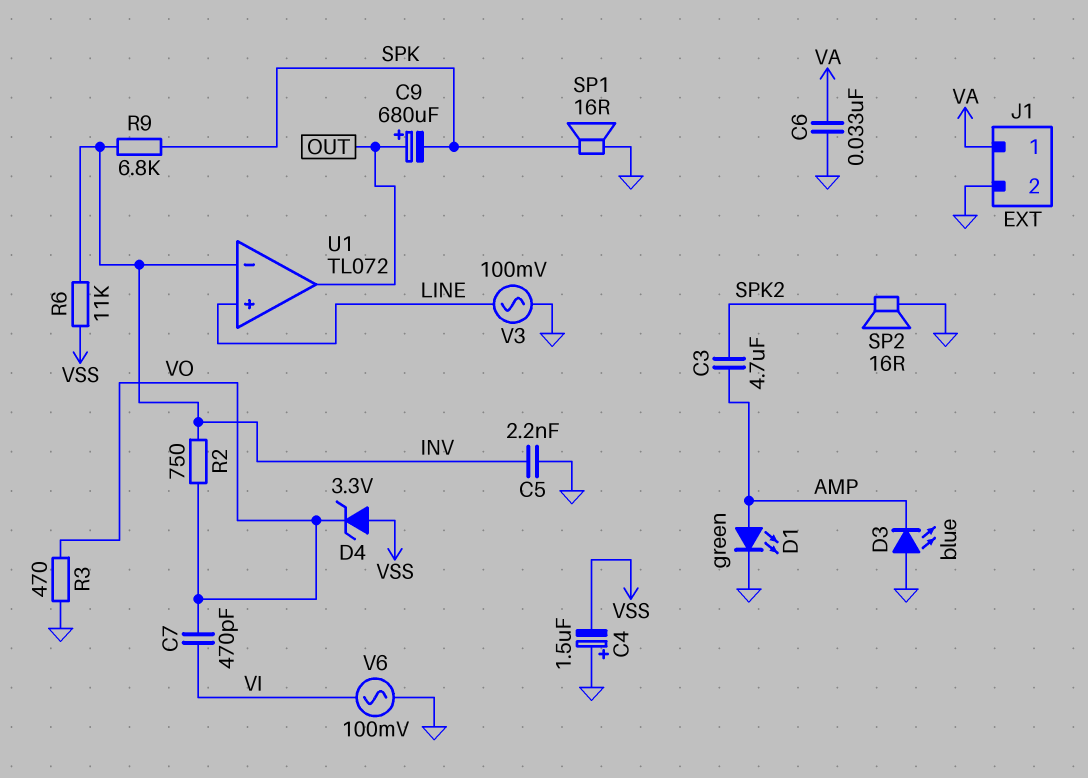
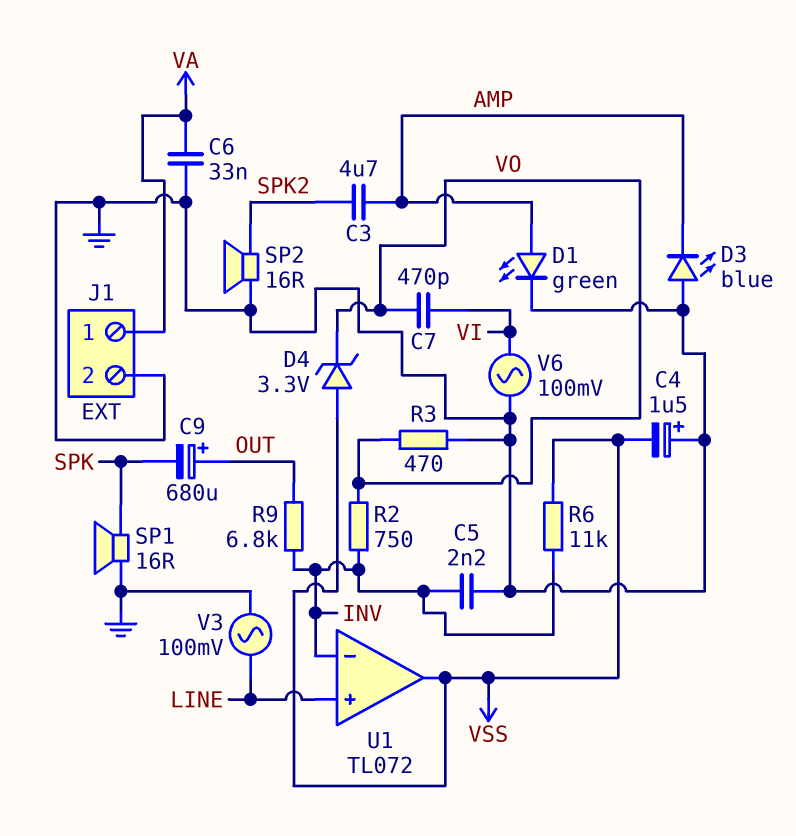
R9: 6.8k (INV, SPK) -> 6.8k (INV, OUT)
U1 pin out: OUT -> VSS

